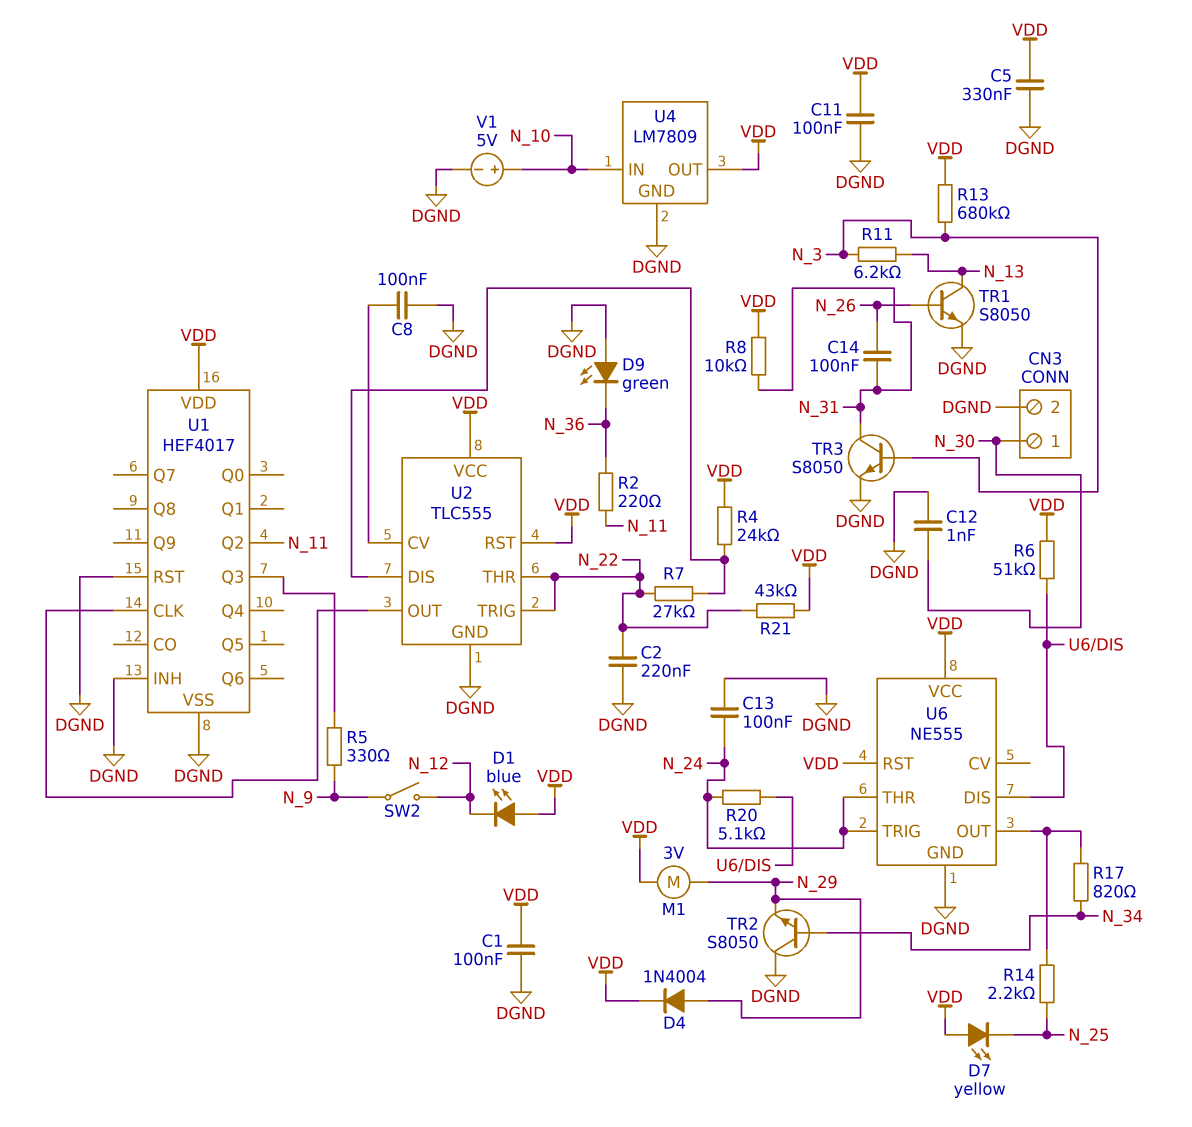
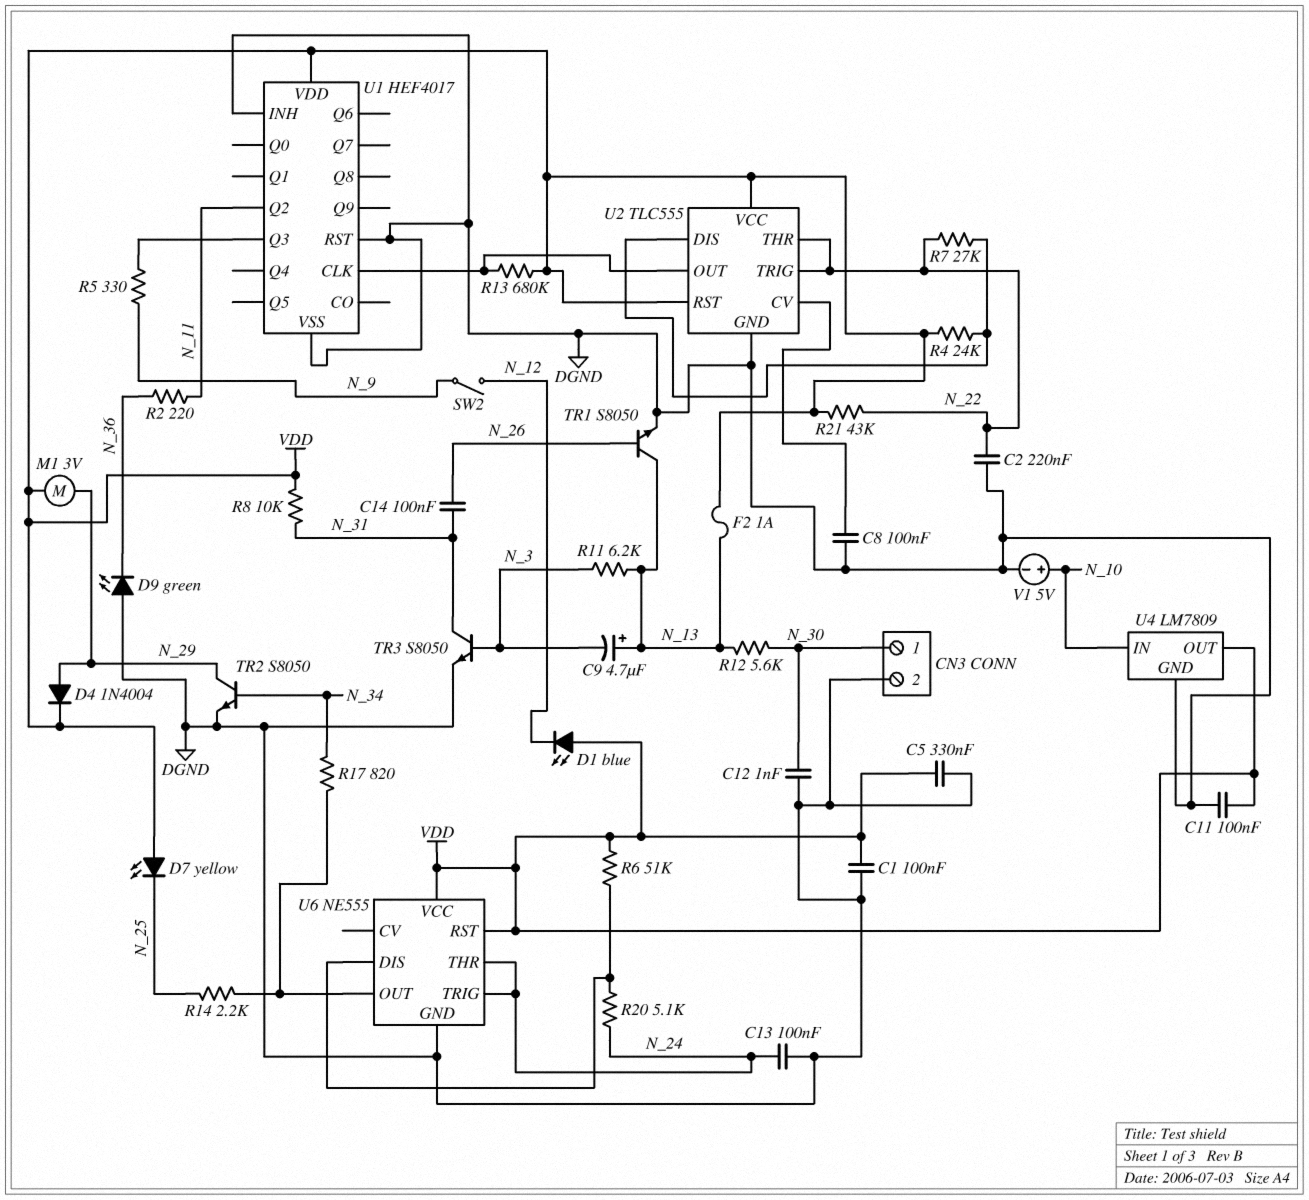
C9: none -> 4.7uF (plus N_13, minus N_3)
F2: none -> 1A (N_13, VDD)
R12: none -> 5.6k (N_13, N_30)
R13: 680k (N_3, VDD) -> 680k (U1/CLK, VDD)
TR2: NPN S8050 (B N_34, C DGND, E N_29) -> NPN S8050 (B N_34, C N_29, E DGND)

